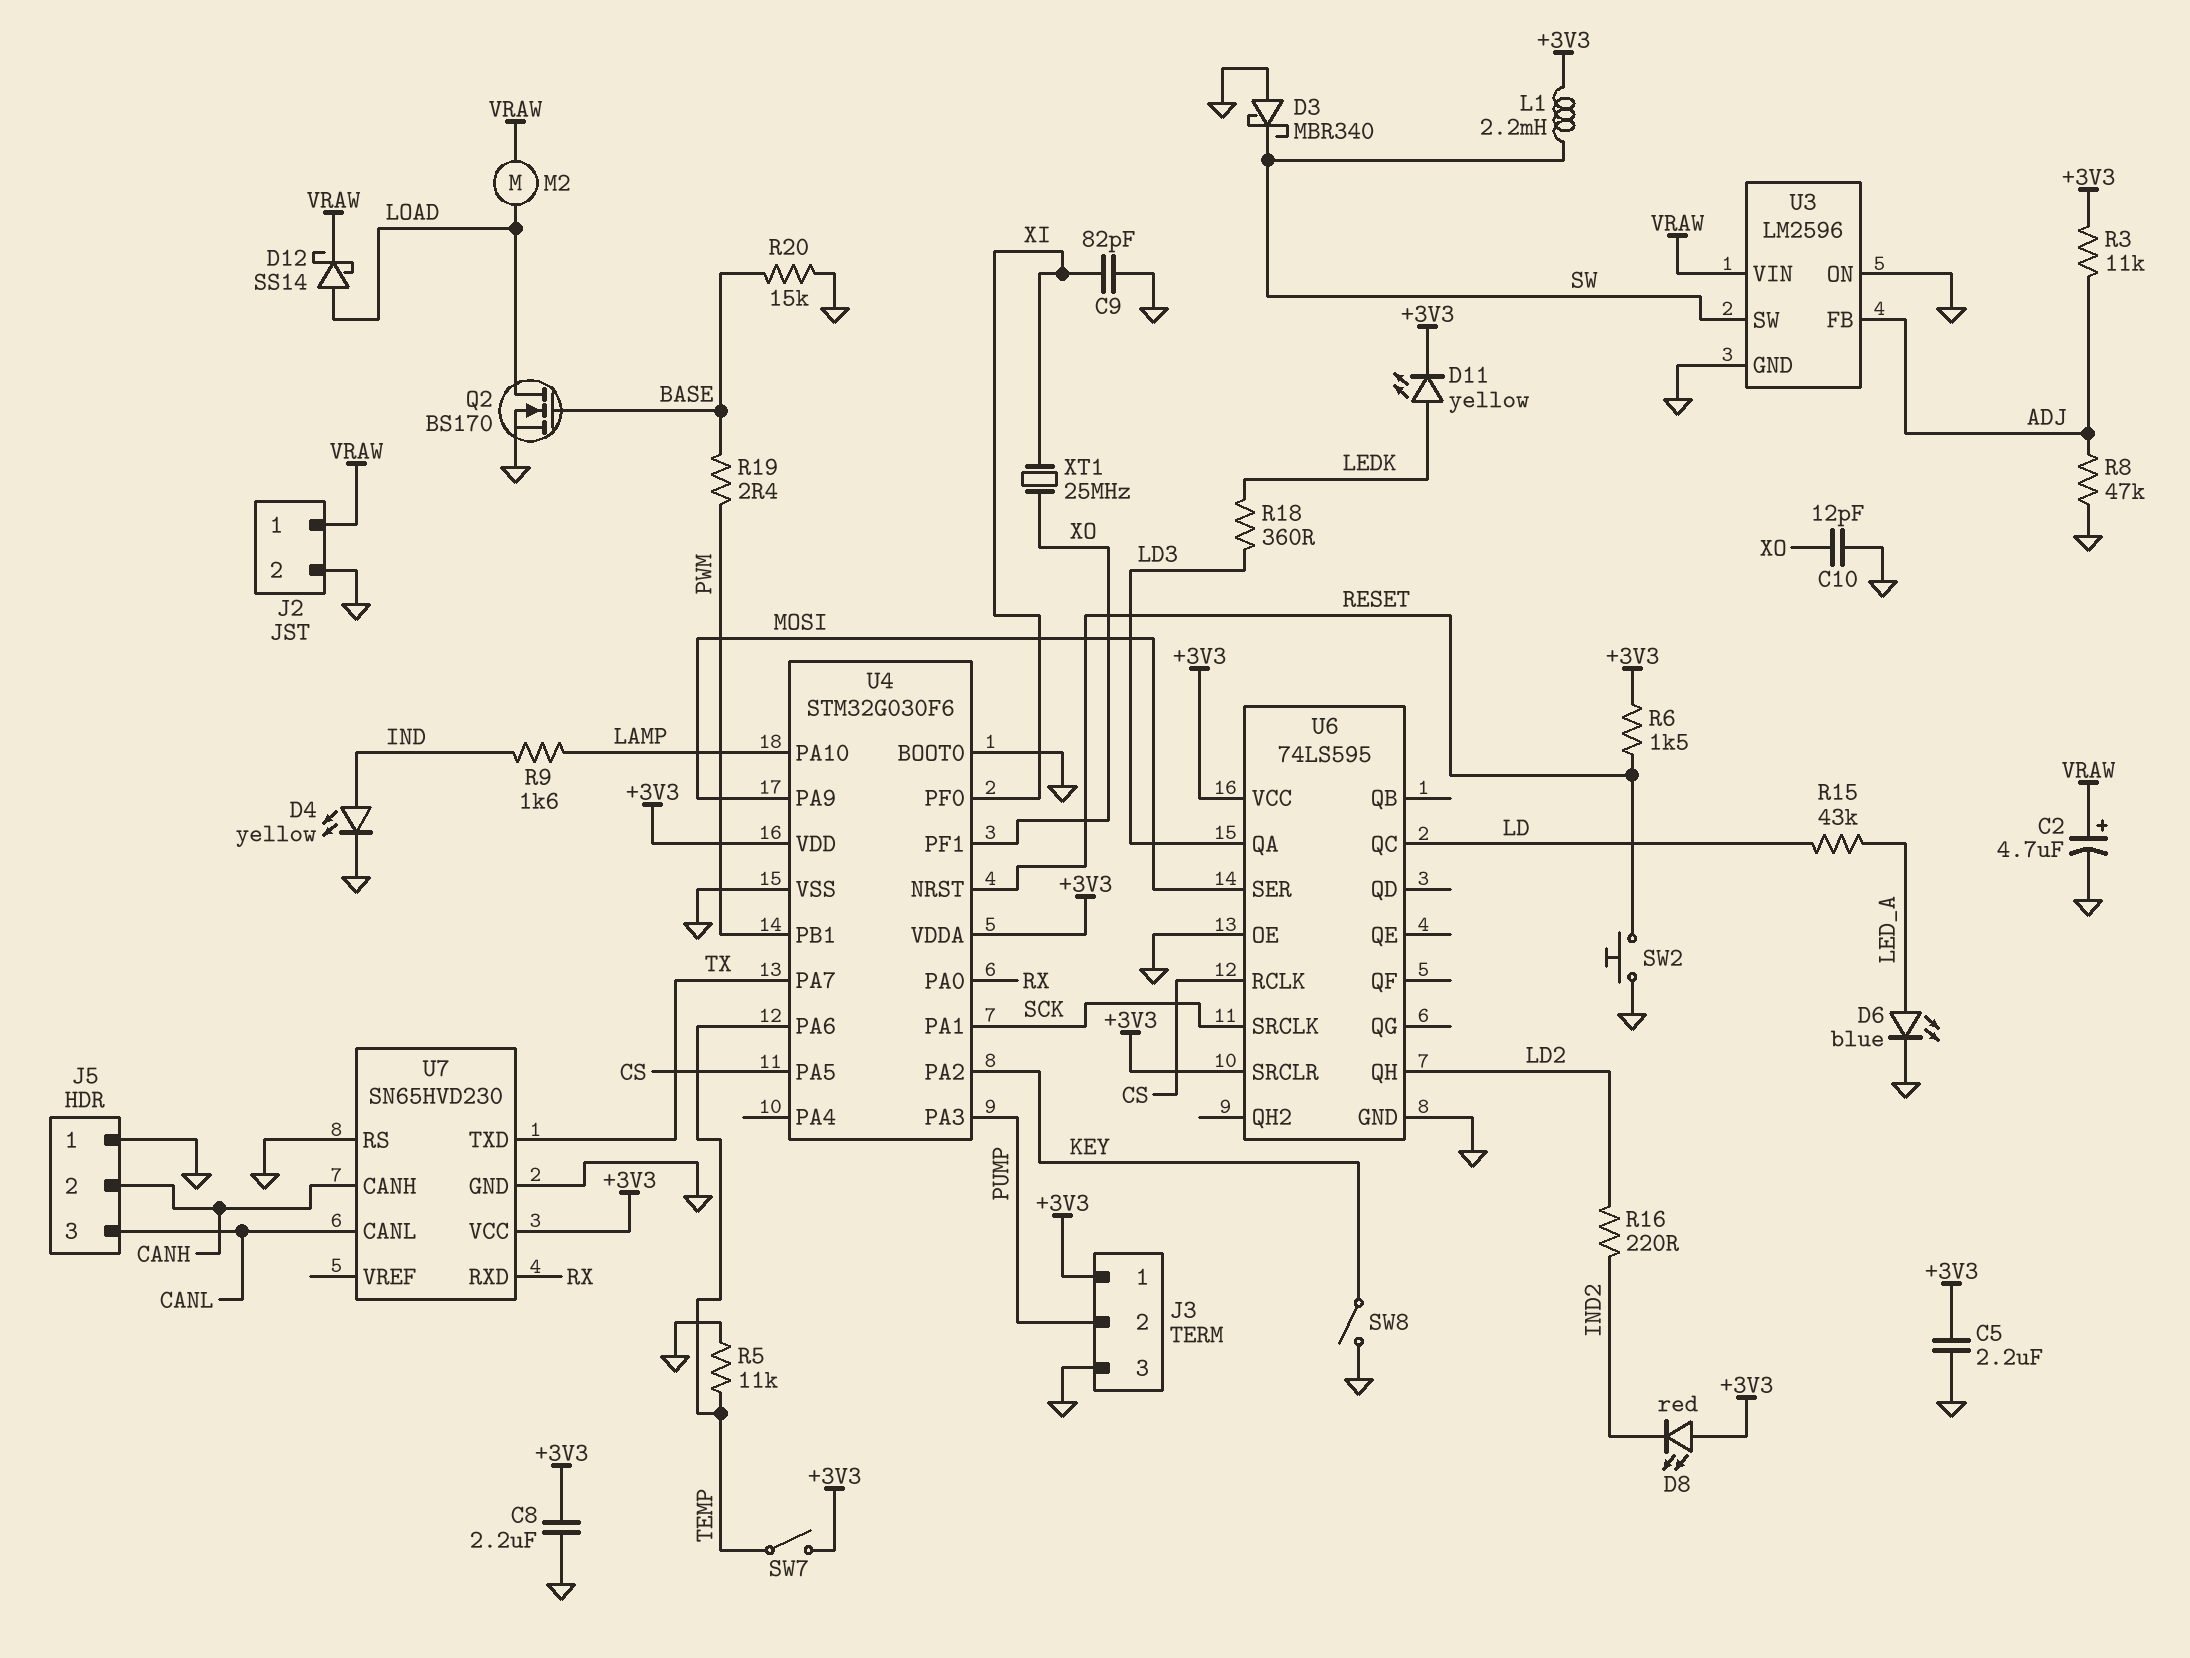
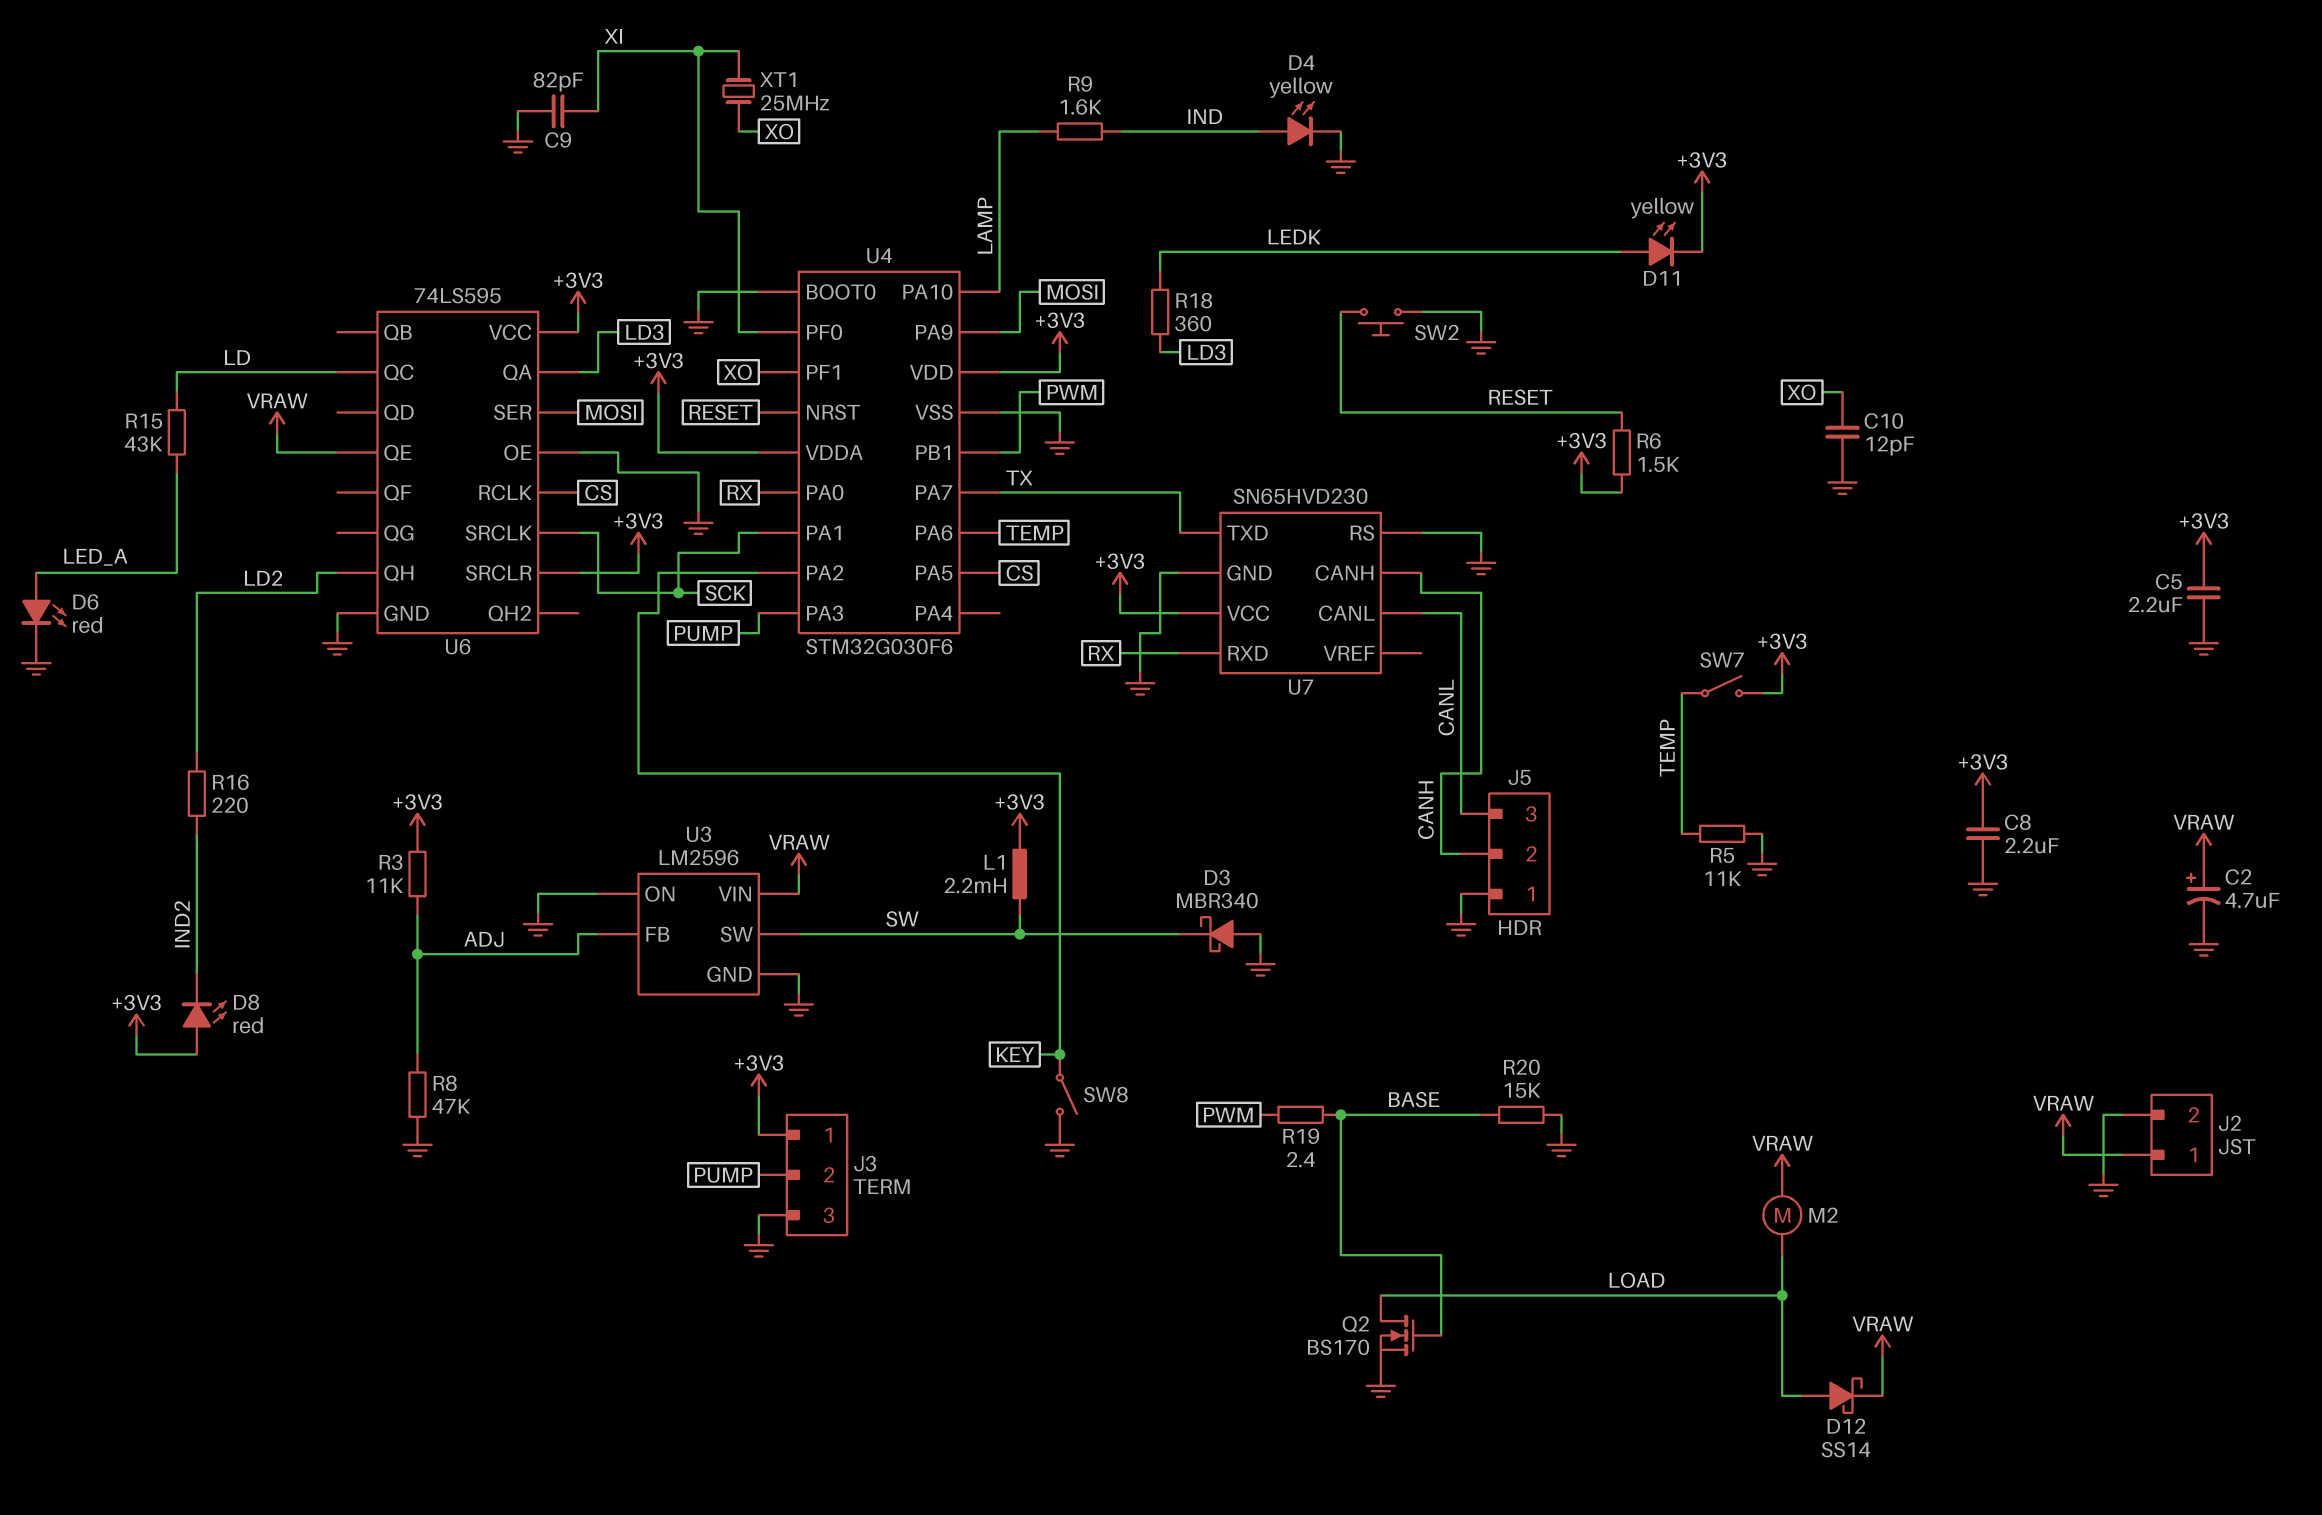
D6: LED blue (A LED_A, K GND) -> LED red (A LED_A, K GND)
U6 pin QE: none -> VRAW

